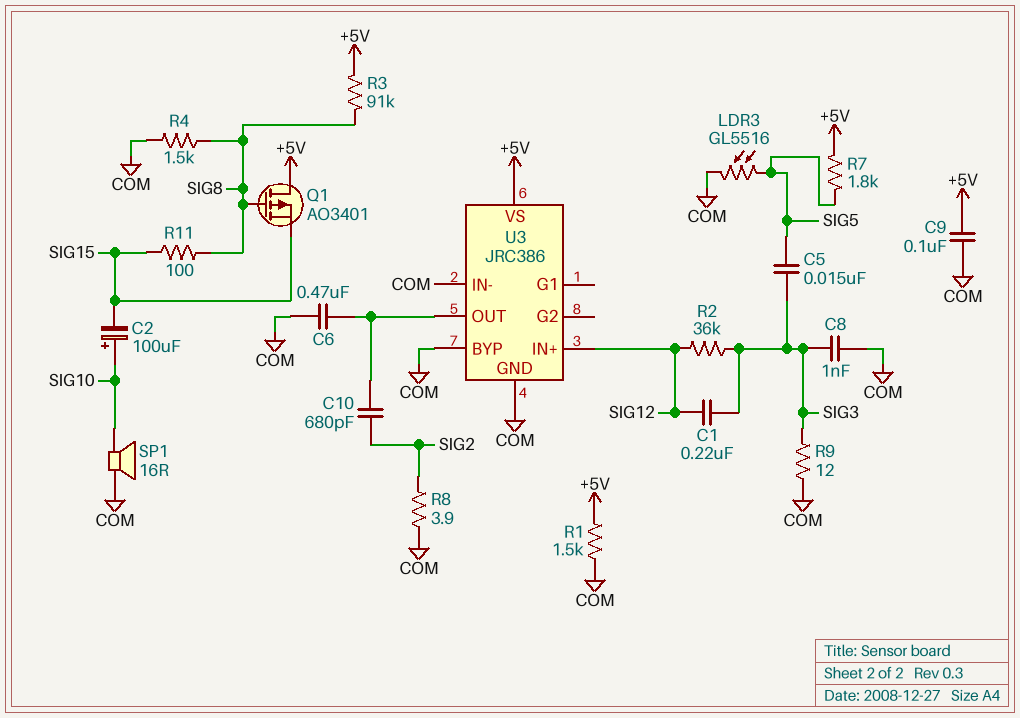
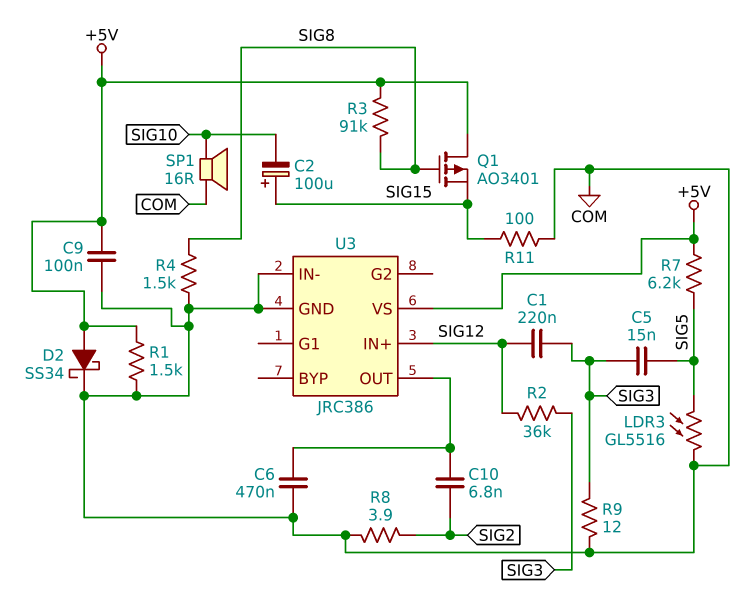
C2: 100uF (plus SIG10, minus SIG15) -> 100uF (plus SIG15, minus SIG10)
C8: 1nF (COM, SIG3) -> none
C10: 680pF (SIG2, U3/OUT) -> 6.8nF (SIG2, U3/OUT)
D2: none -> schottky SS34 (A +5V, K COM)
R7: 1.8k (+5V, SIG5) -> 6.2k (+5V, SIG5)
R11: 100 (SIG8, SIG15) -> 100 (COM, SIG15)
U3 pin BYP: COM -> none

